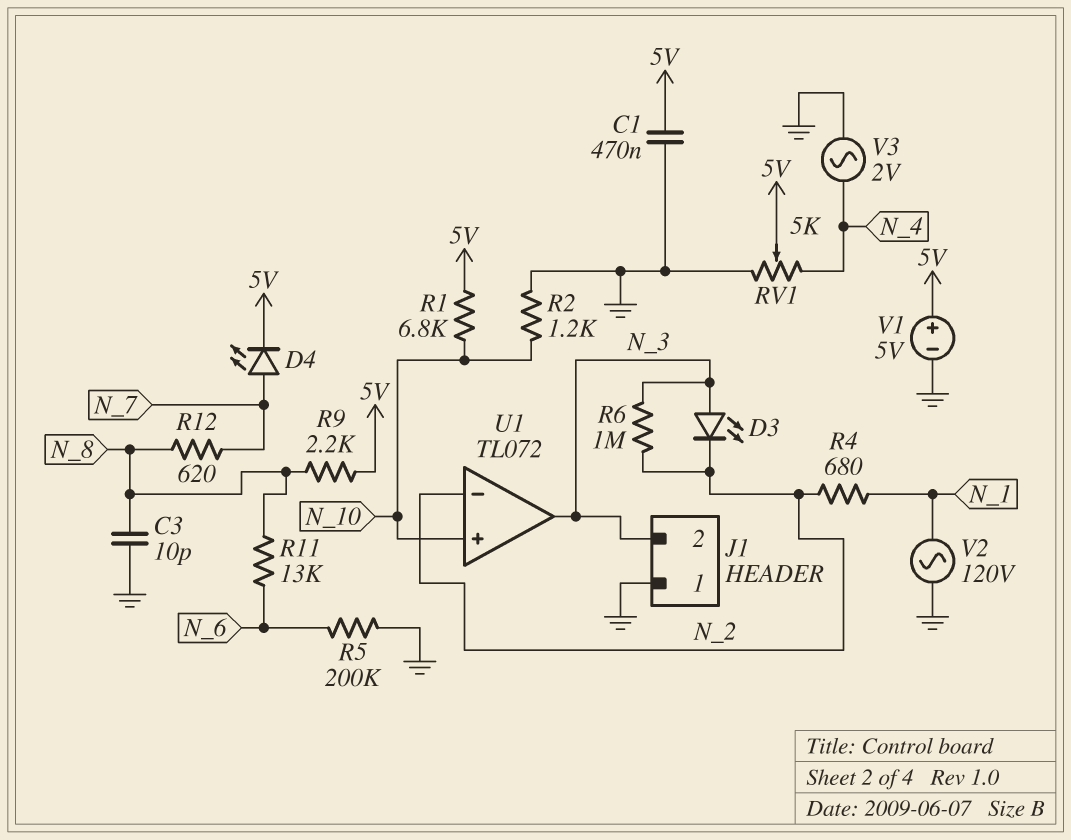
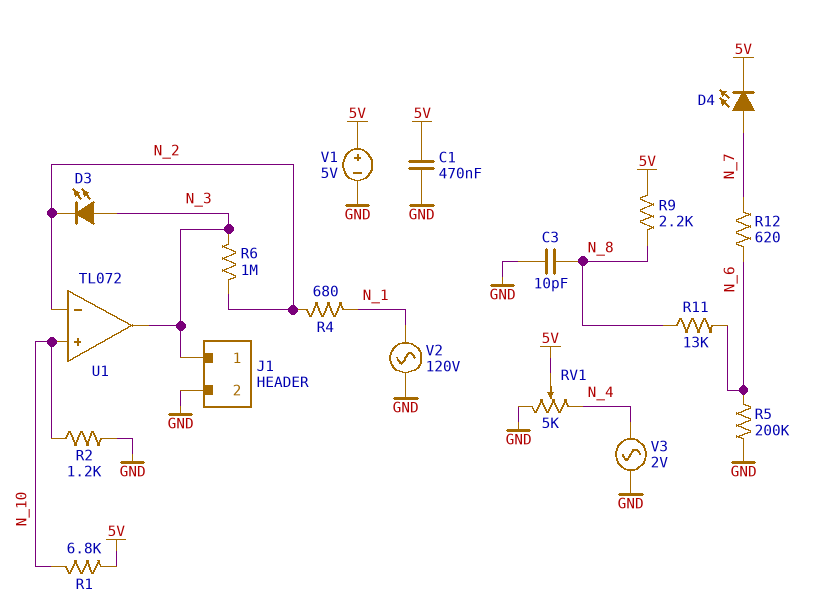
J1 pin 1: GND -> N_3
J1 pin 2: N_3 -> GND
R12: 620 (N_7, N_8) -> 620 (N_6, N_7)

